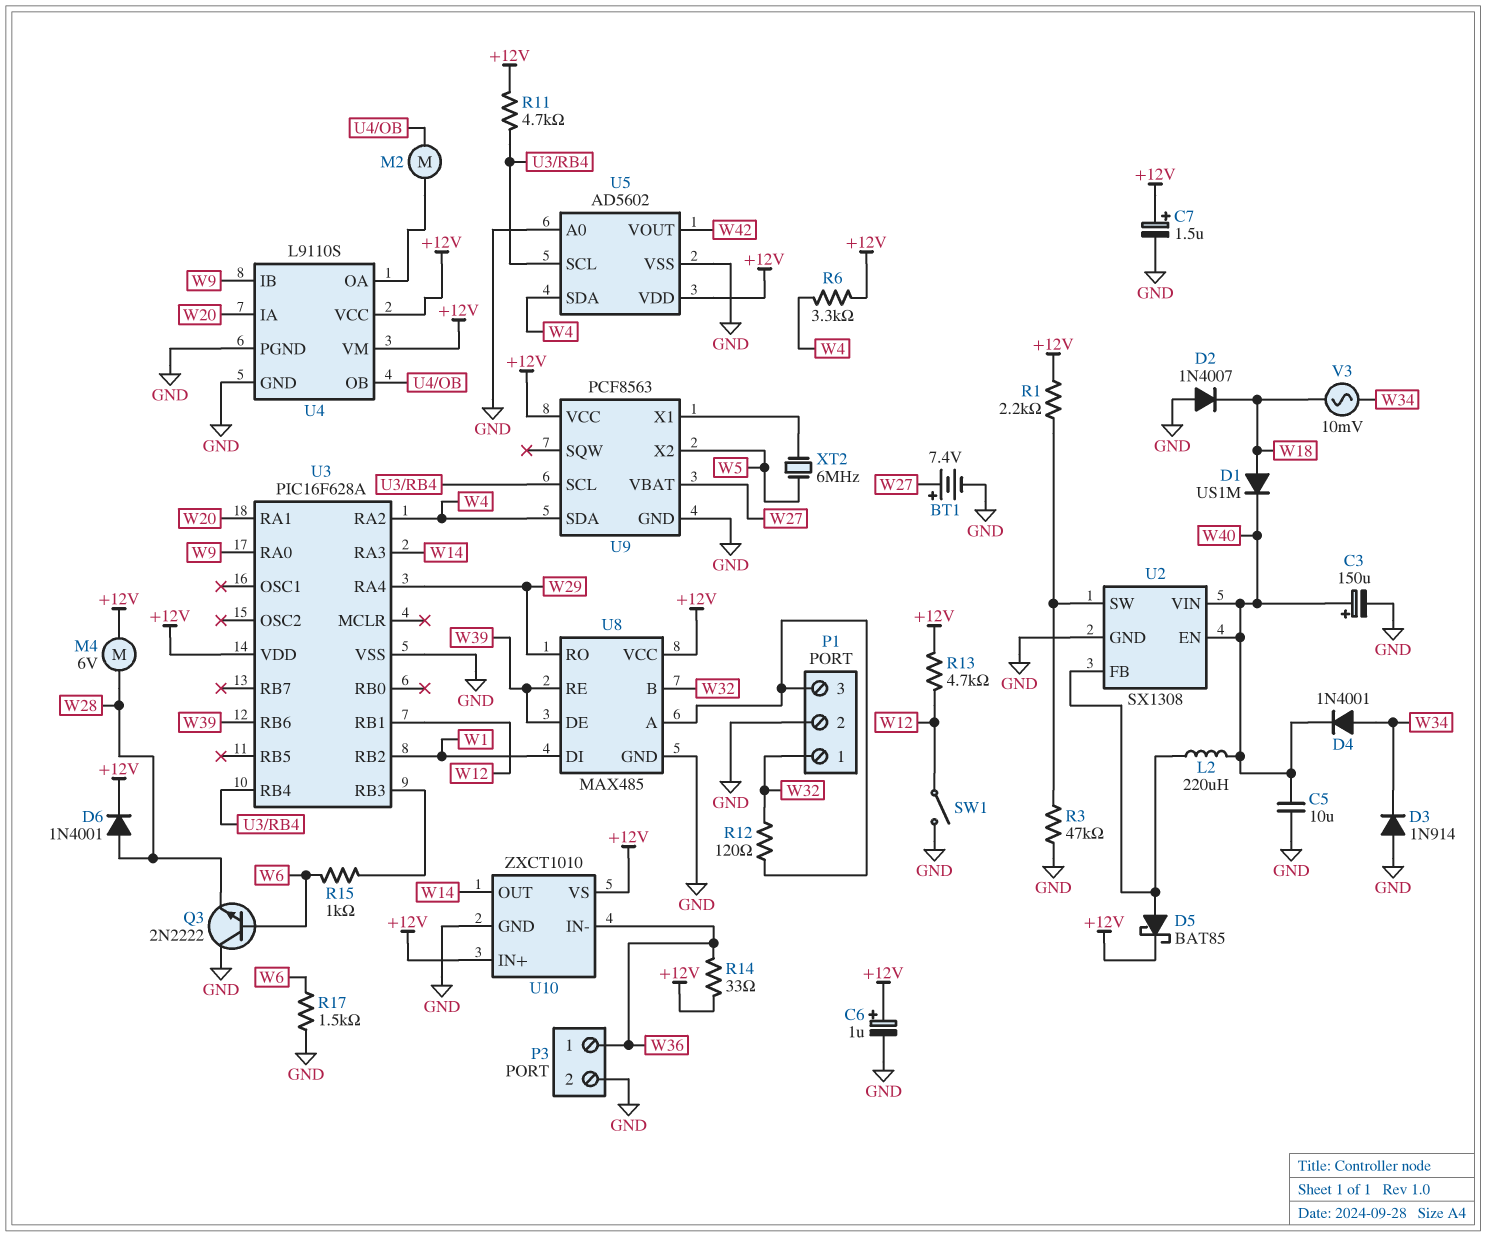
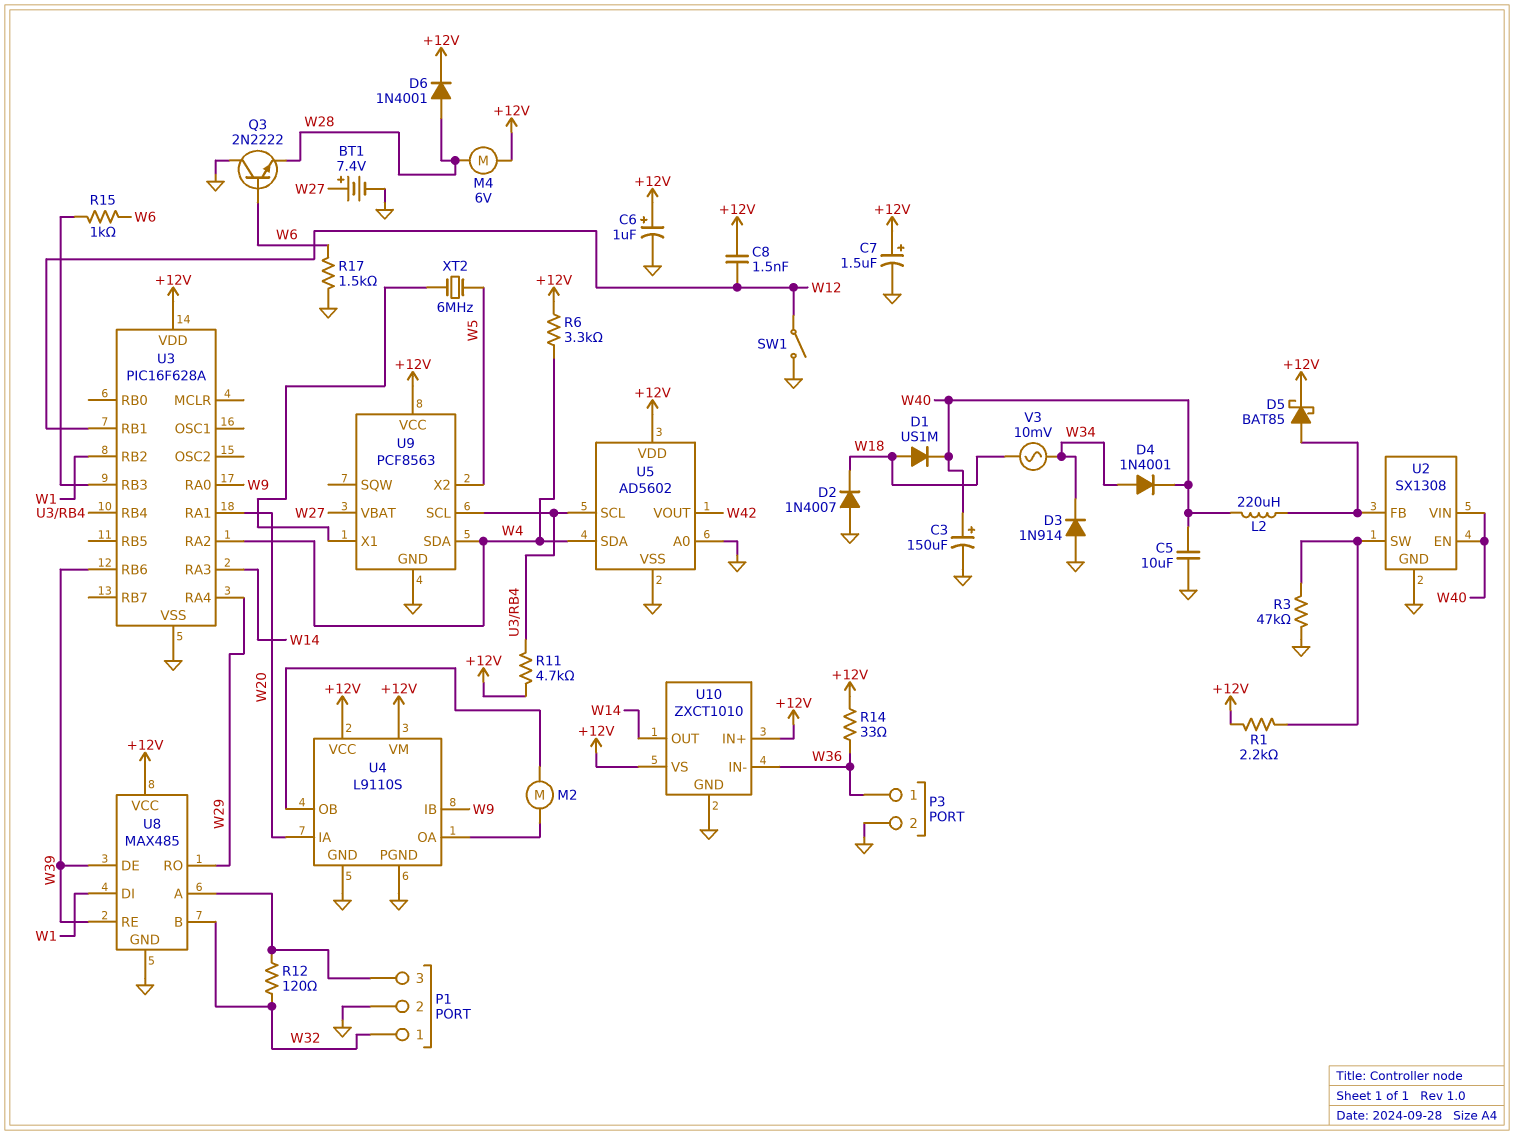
C8: none -> 1.5nF (+12V, W12)
R13: 4.7k (+12V, W12) -> none

